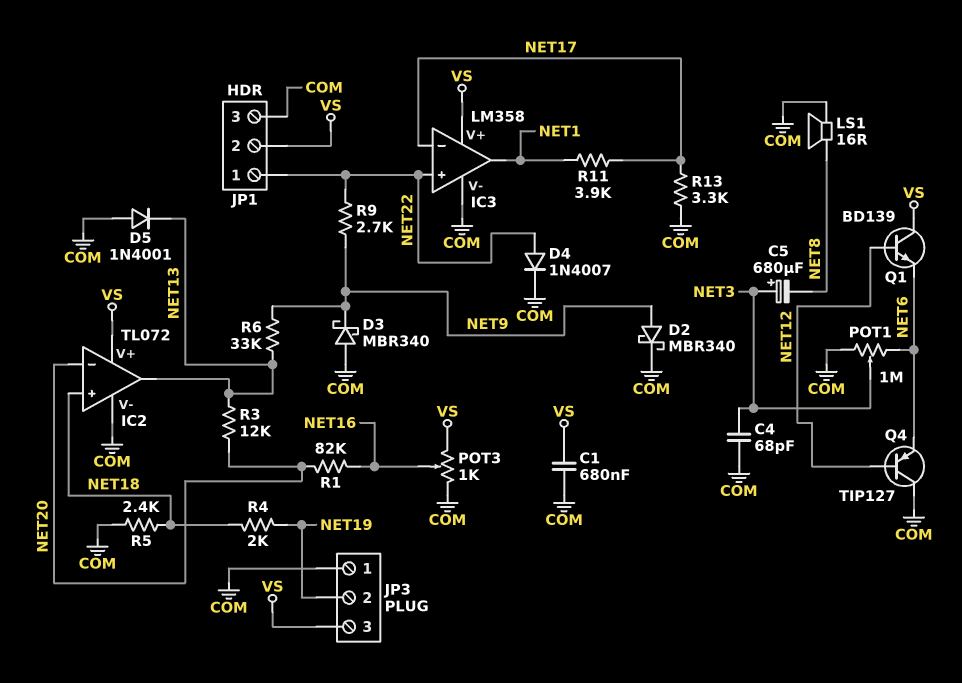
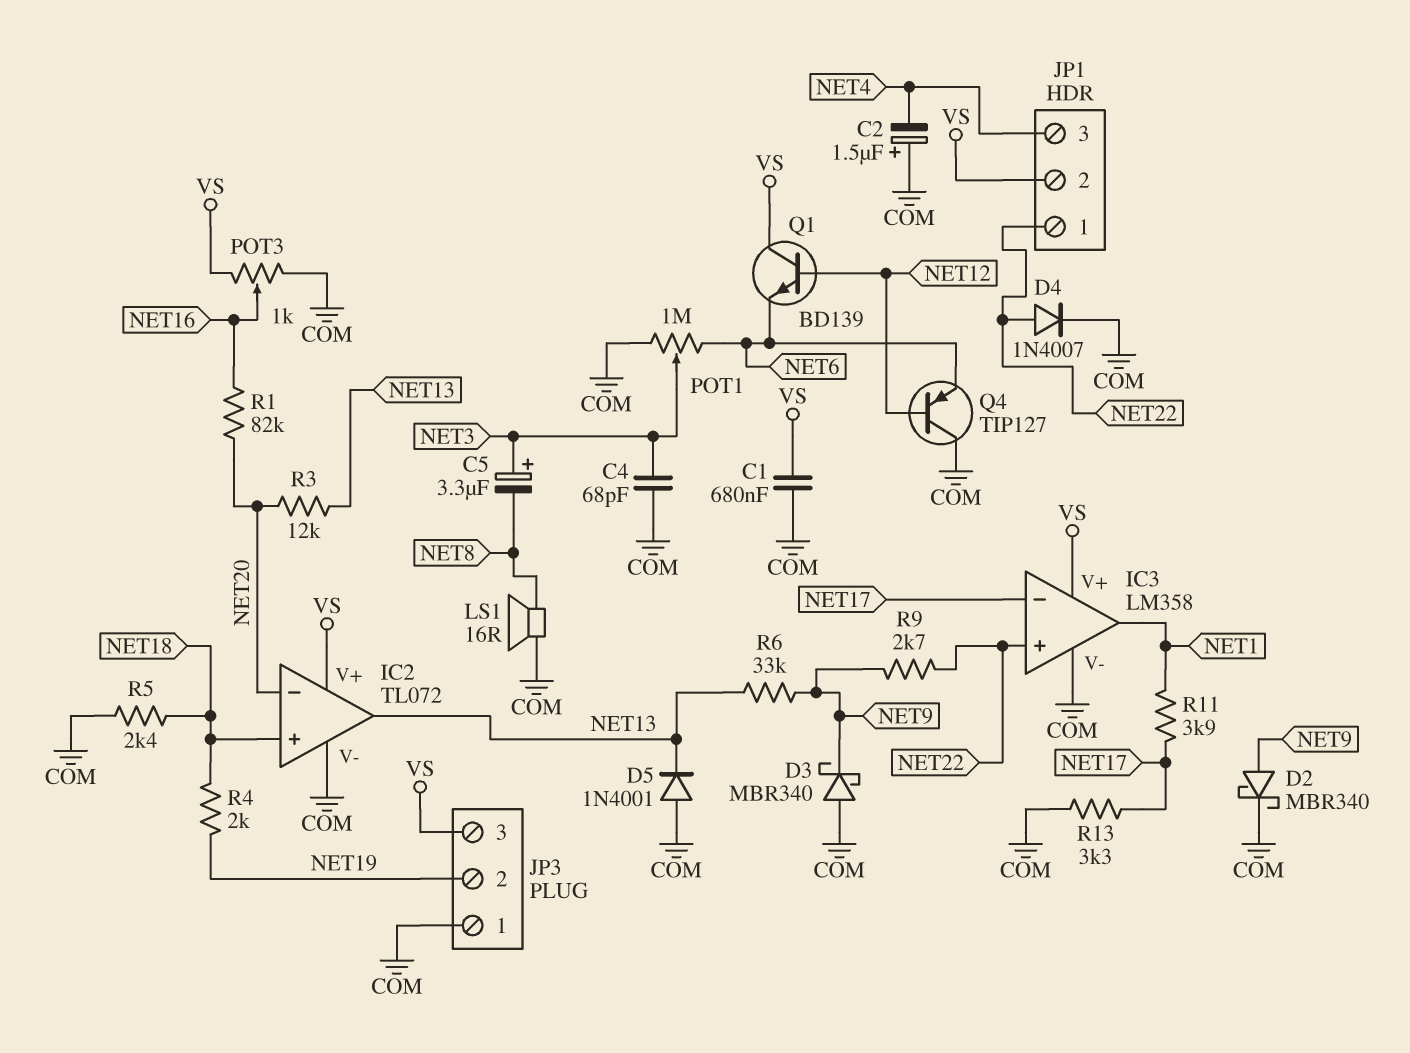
C2: none -> 1.5uF (plus COM, minus NET4)
C5: 680uF (plus NET3, minus NET8) -> 3.3uF (plus NET3, minus NET8)
JP1 pin 3: COM -> NET4

